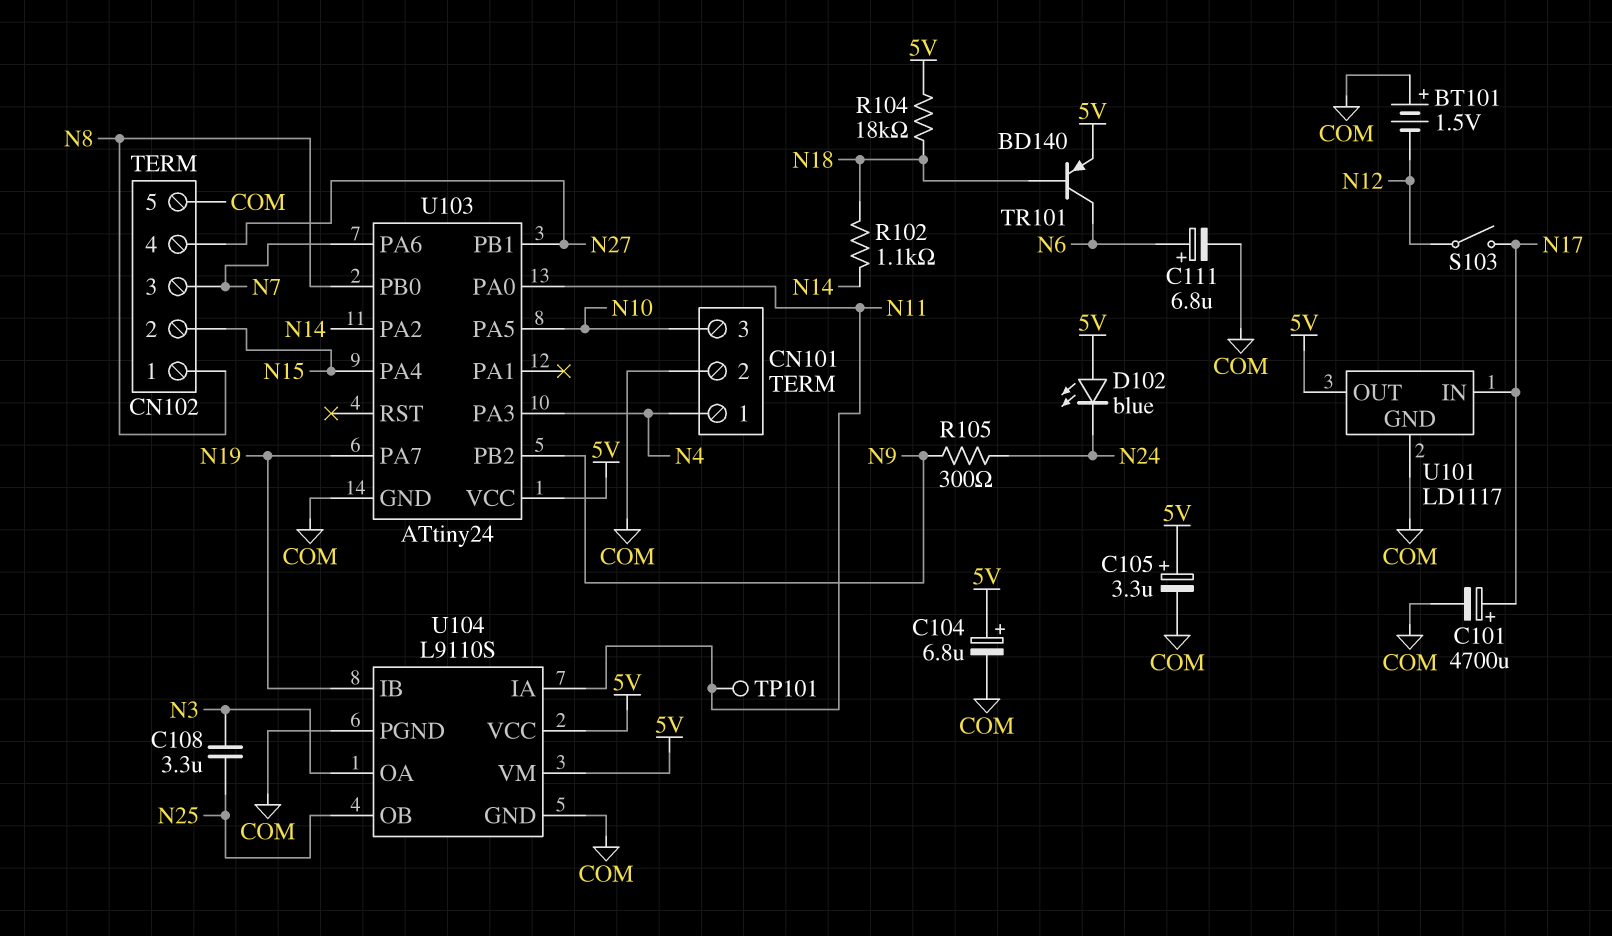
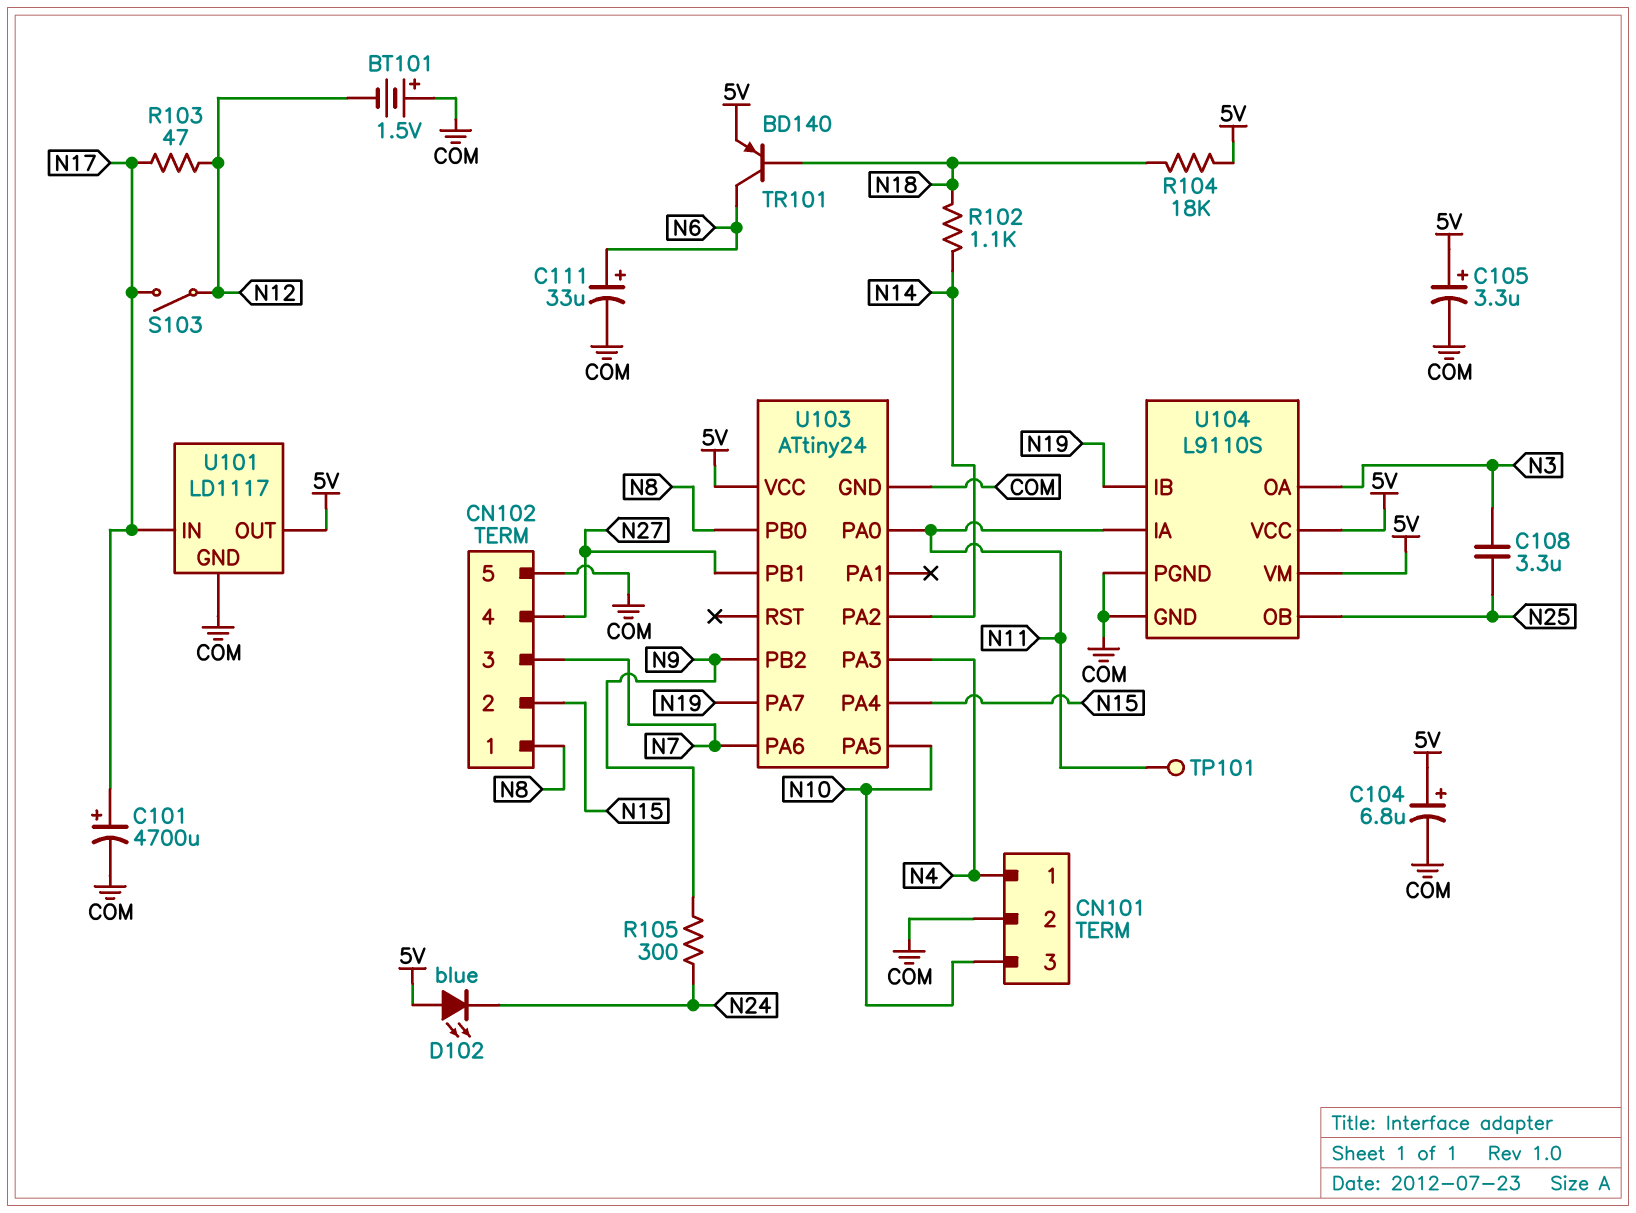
C111: 6.8uF (plus N6, minus COM) -> 33uF (plus N6, minus COM)
R103: none -> 47 (N12, N17)

